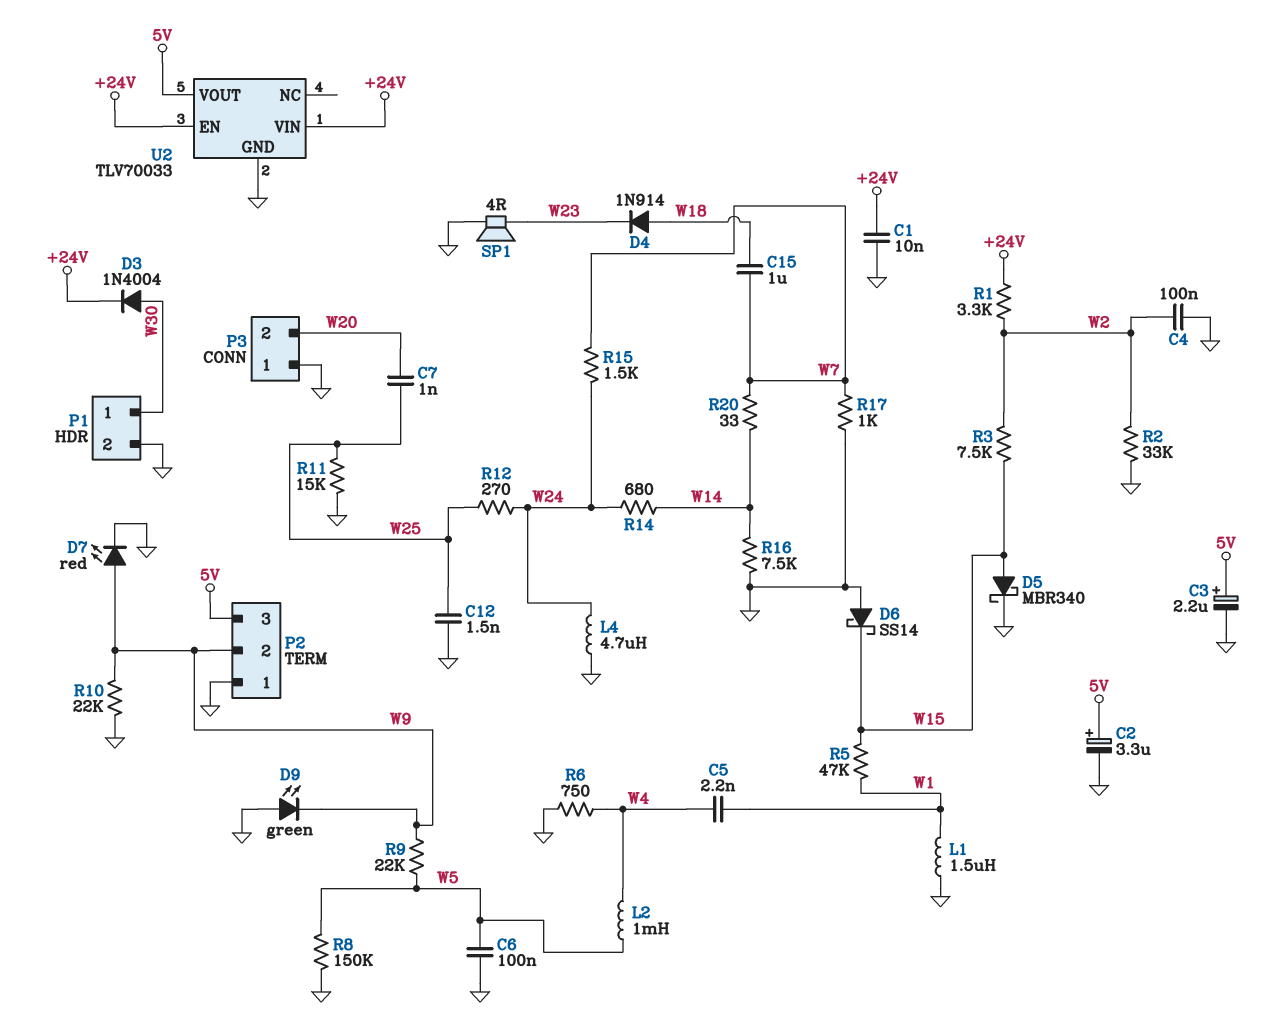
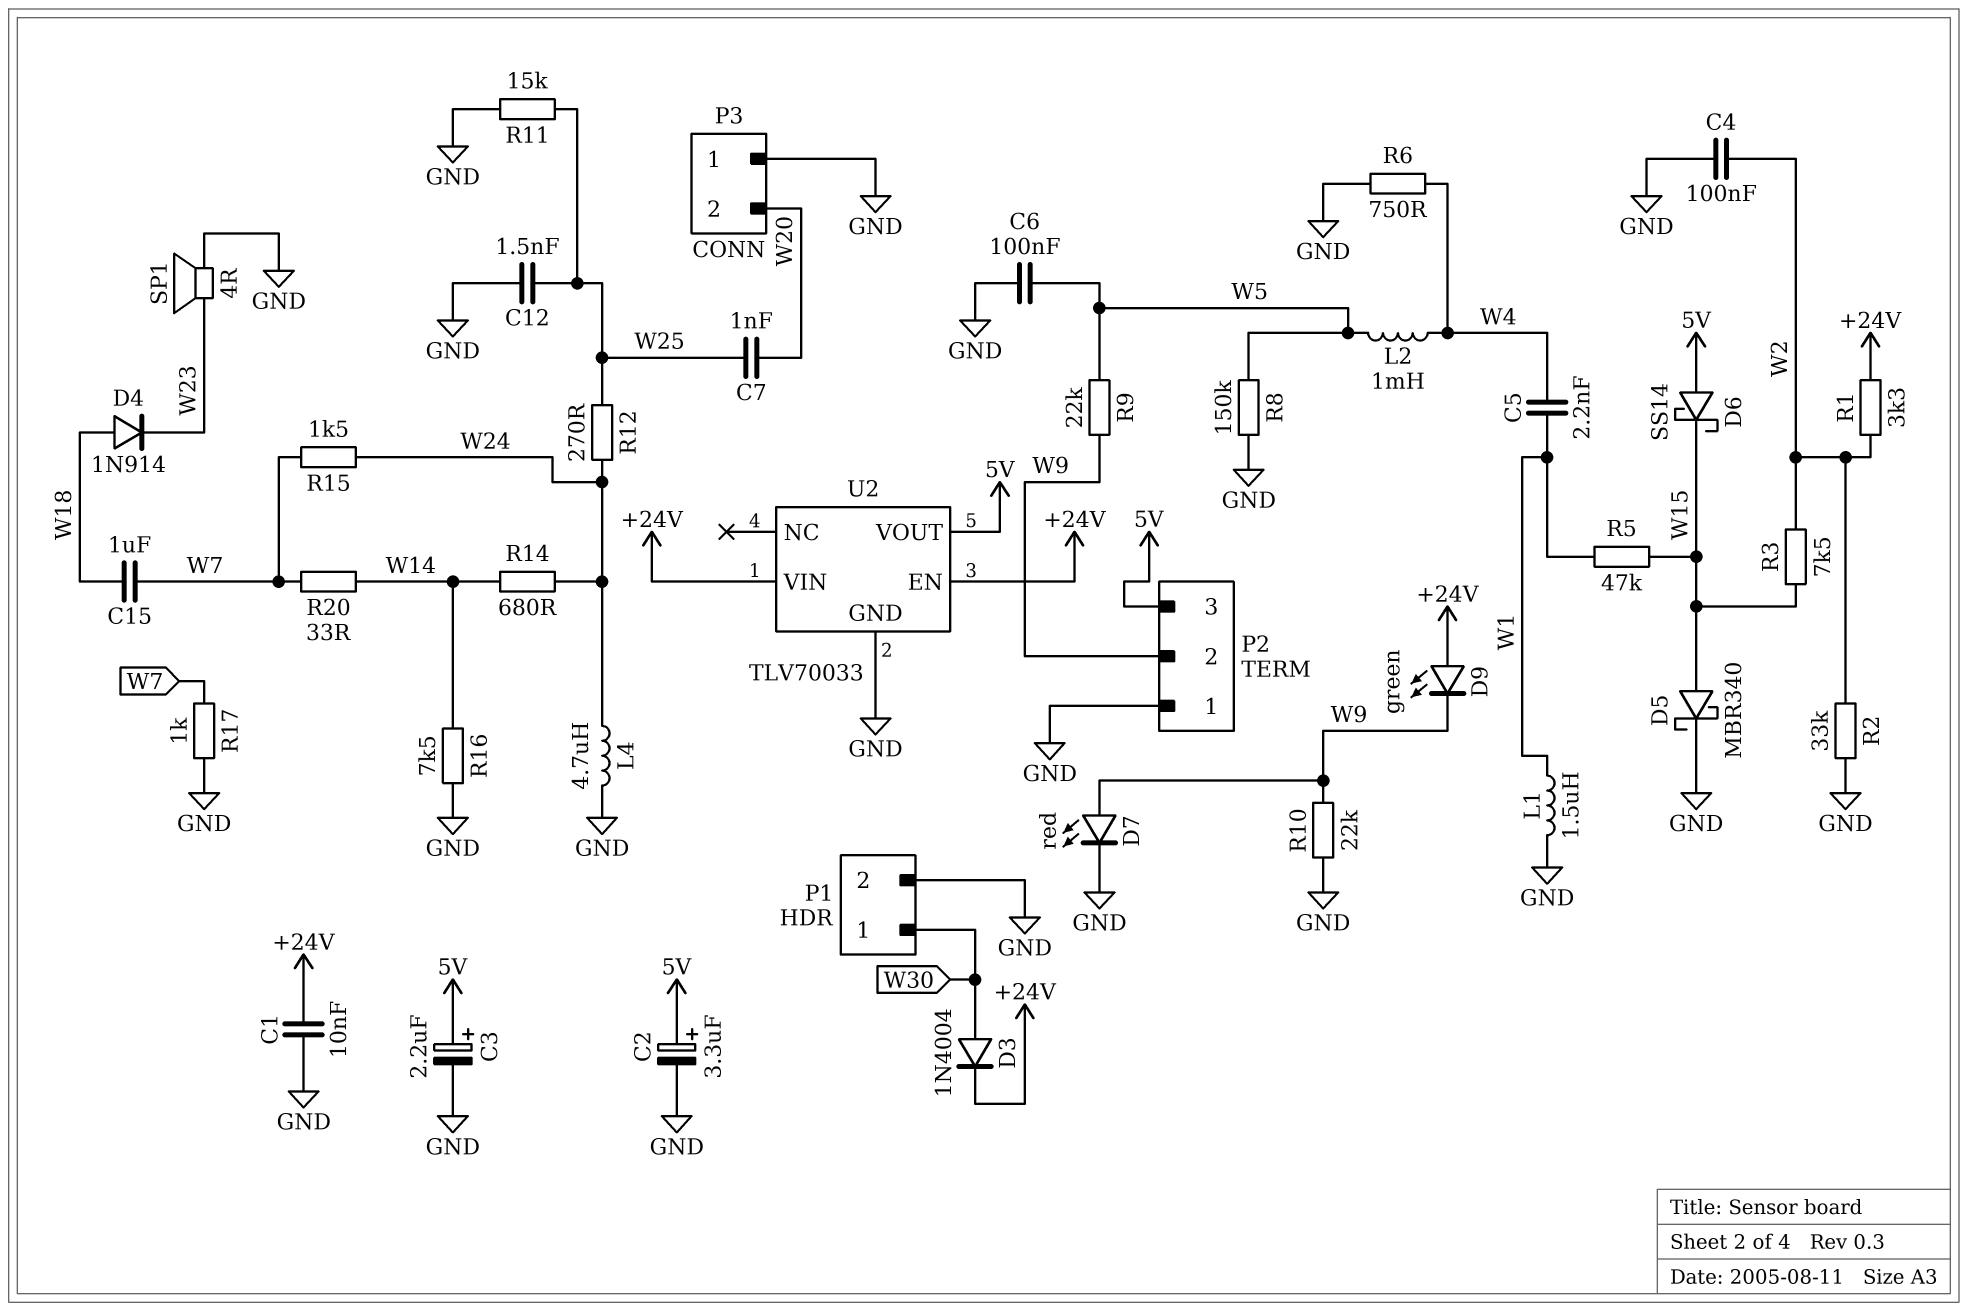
D6: schottky SS14 (A GND, K W15) -> schottky SS14 (A 5V, K W15)
D9: LED green (A GND, K W9) -> LED green (A +24V, K W9)

